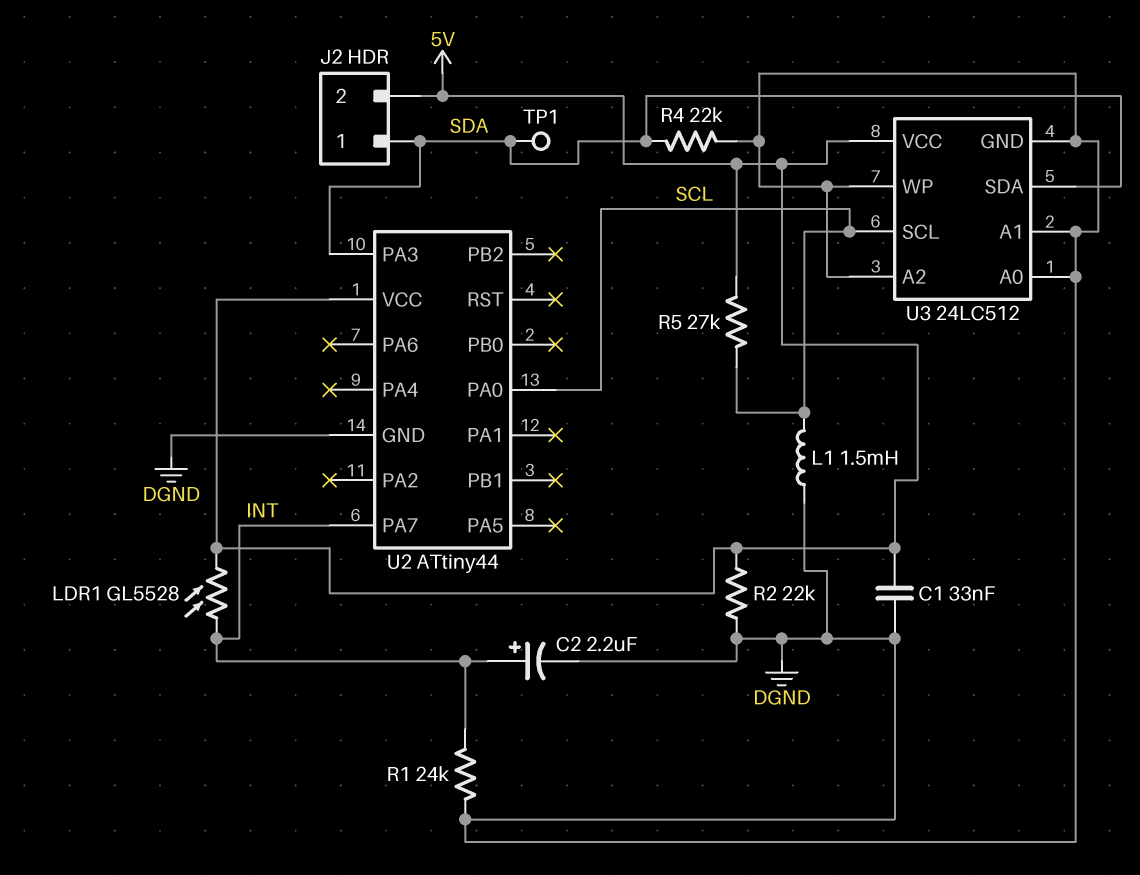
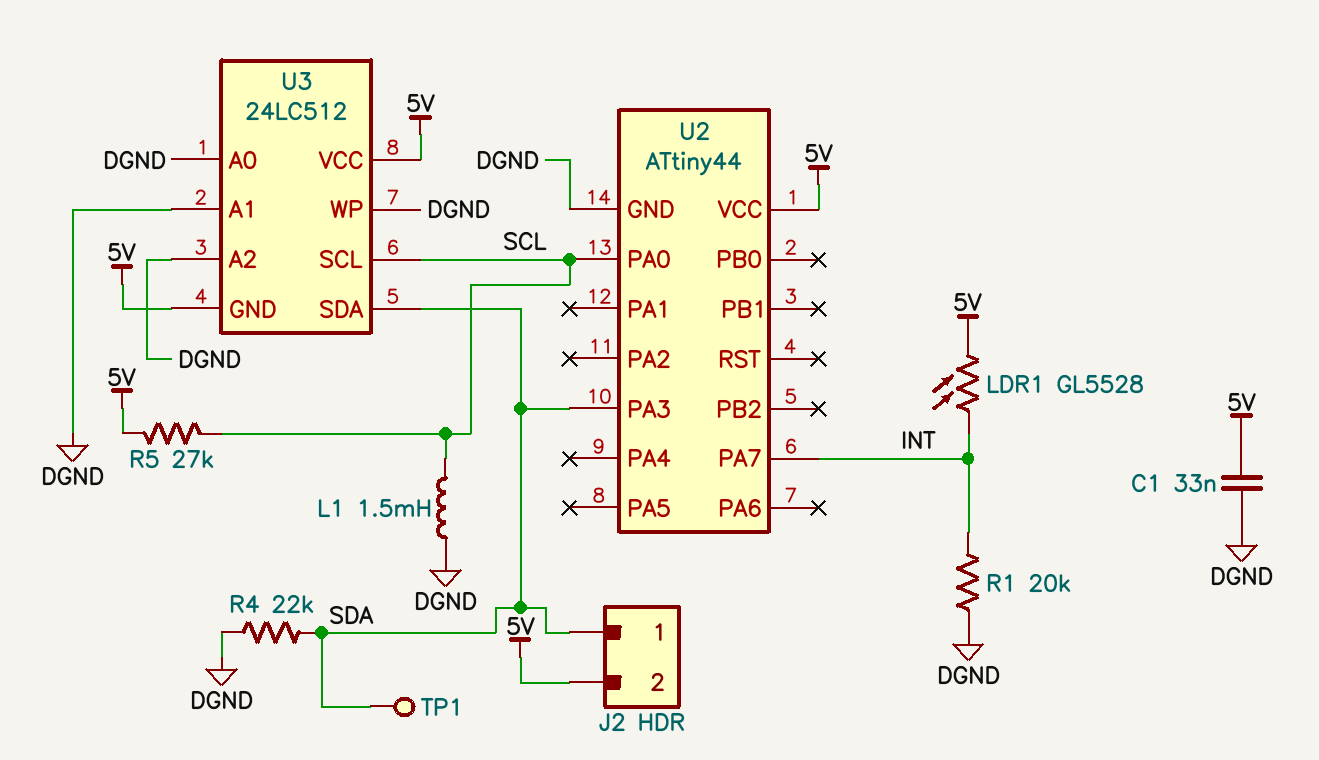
C2: 2.2uF (plus INT, minus DGND) -> none
R1: 24k (DGND, INT) -> 20k (DGND, INT)
R2: 22k (5V, DGND) -> none
U3 pin GND: DGND -> 5V

